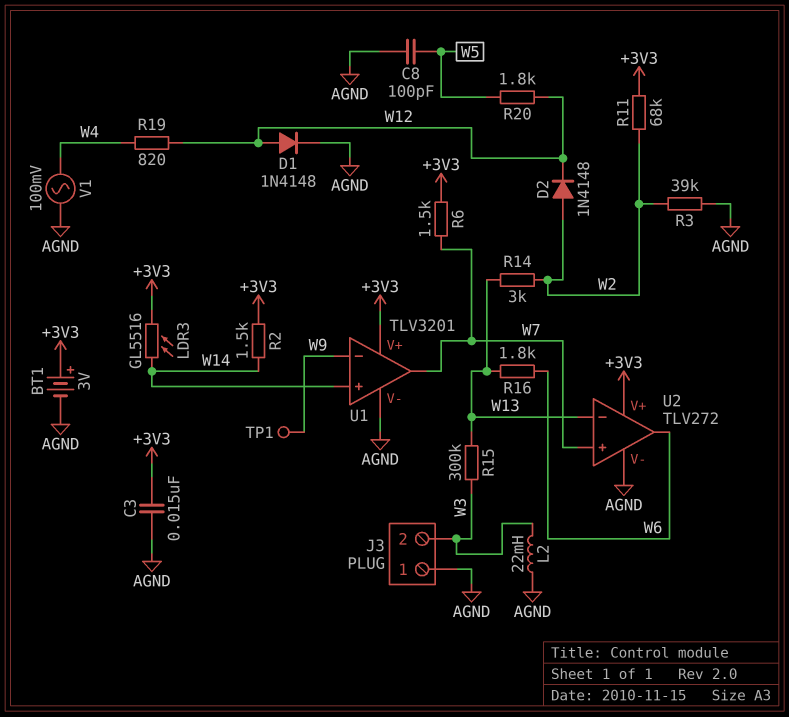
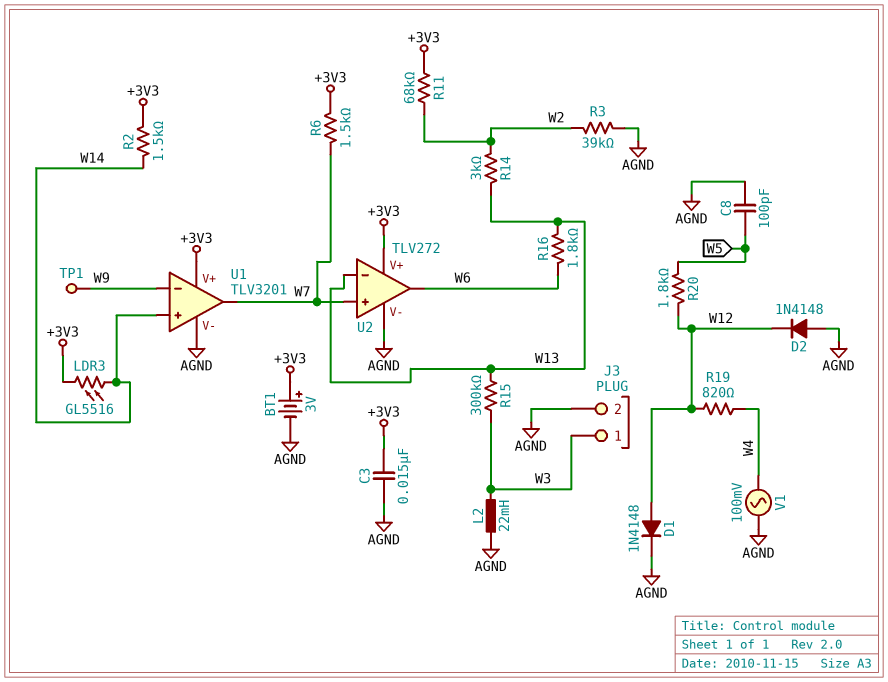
D2: diode 1N4148 (A W2, K W12) -> diode 1N4148 (A AGND, K W12)
J3 pin 1: AGND -> W3
J3 pin 2: W3 -> AGND

